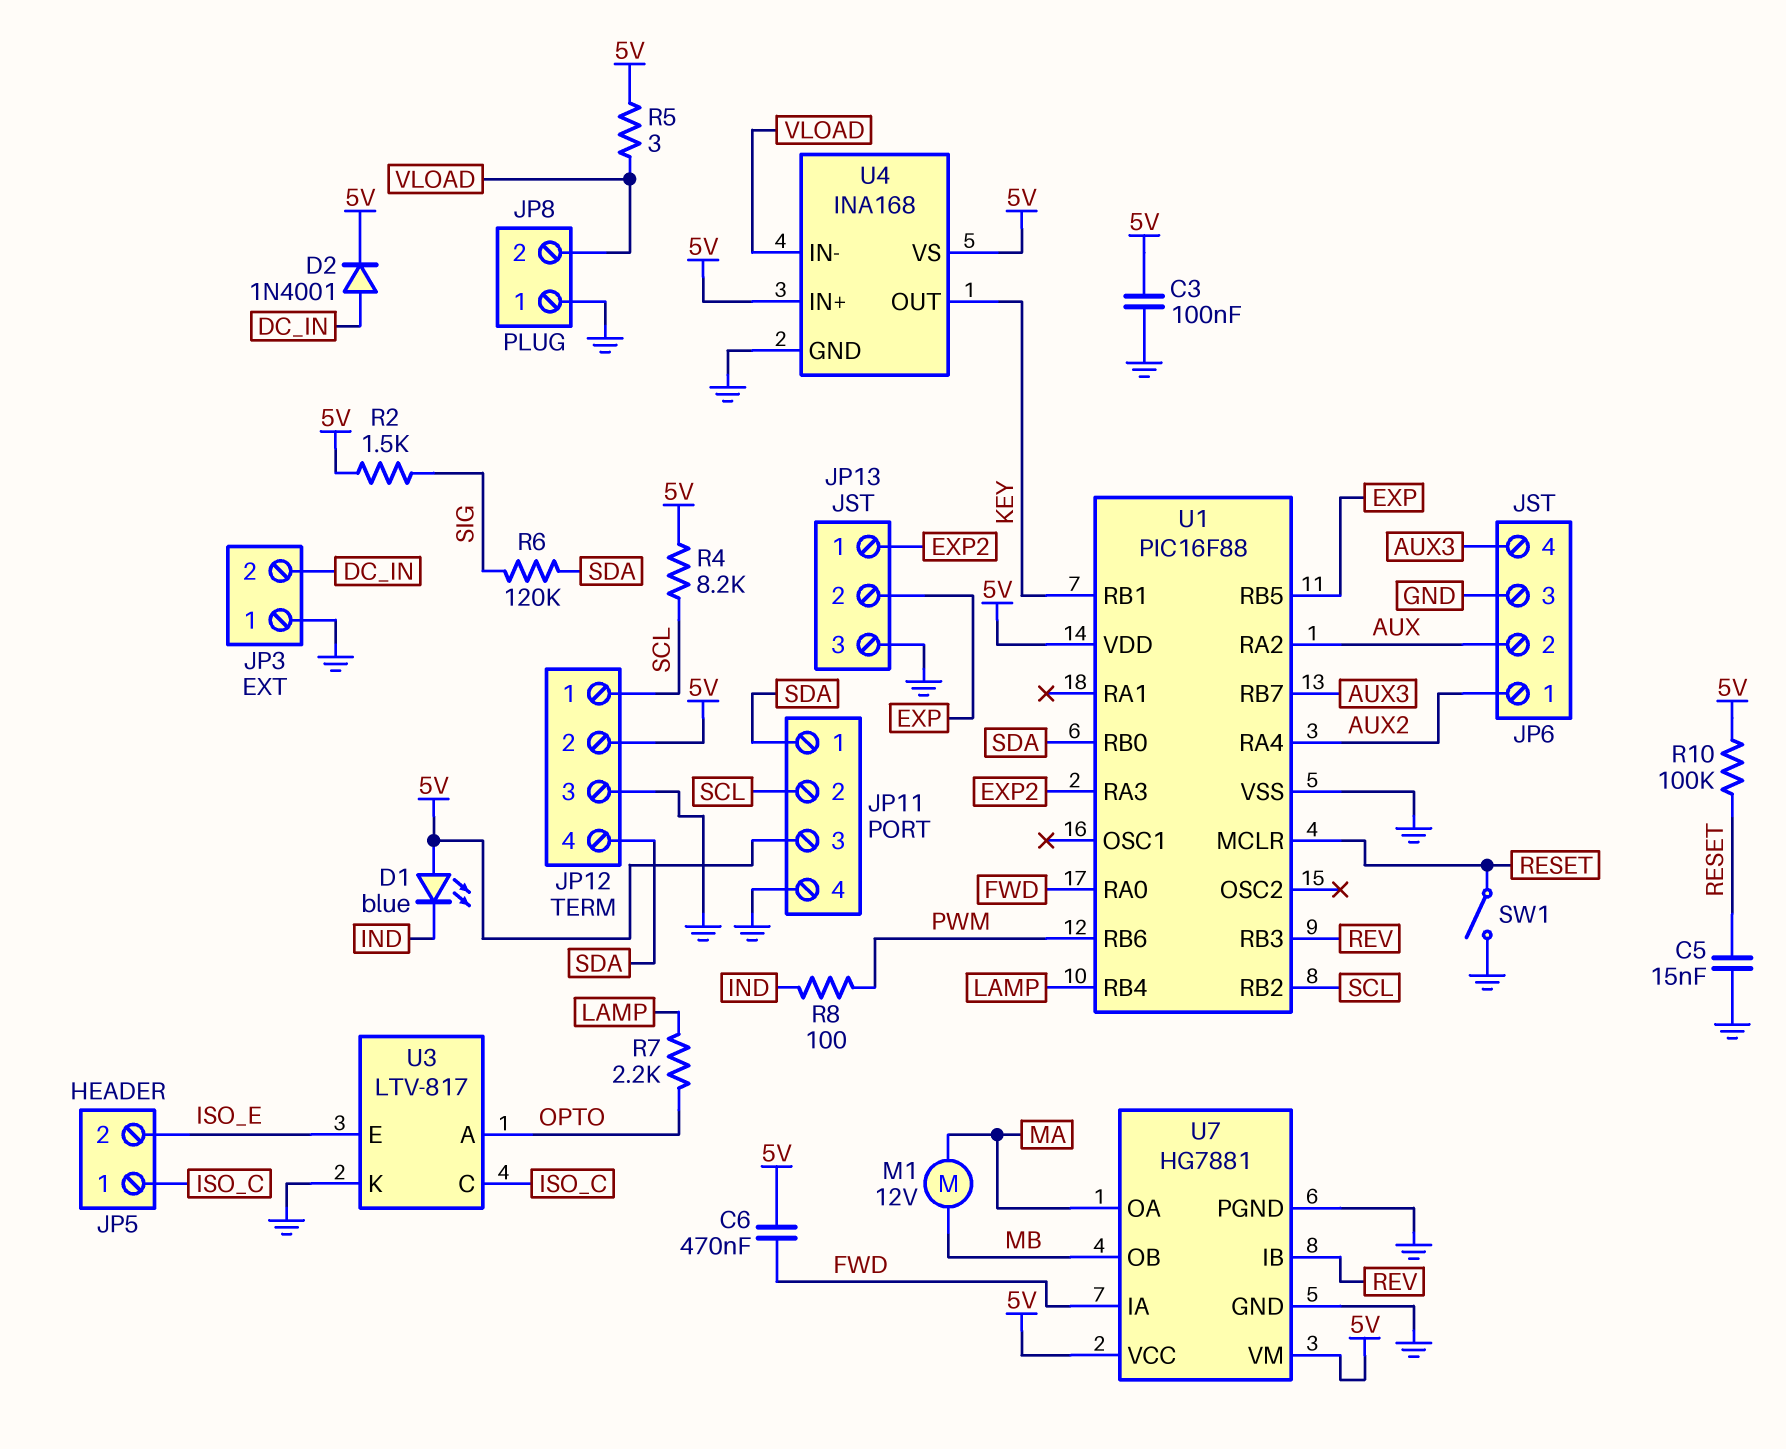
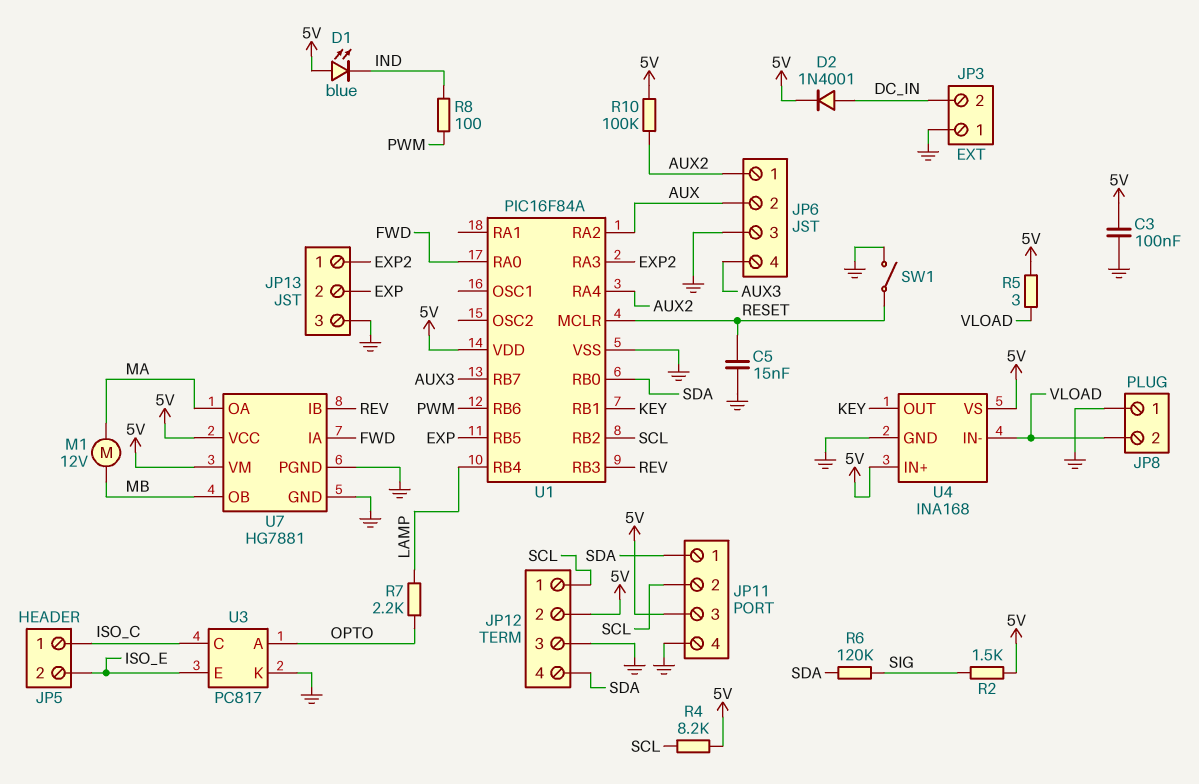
C6: 470nF (5V, FWD) -> none
R10: 100k (5V, RESET) -> 100k (5V, AUX2)
U1: PIC16F88 -> PIC16F84A
U3: LTV-817 -> PC817

